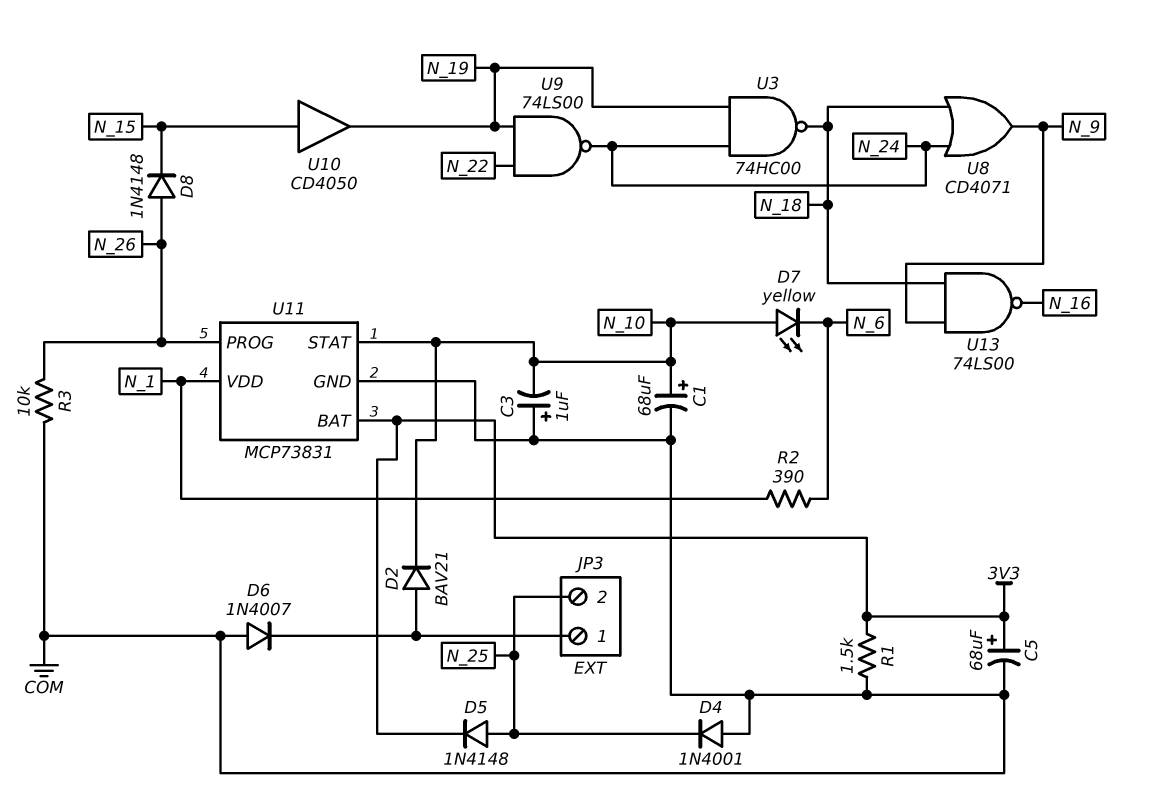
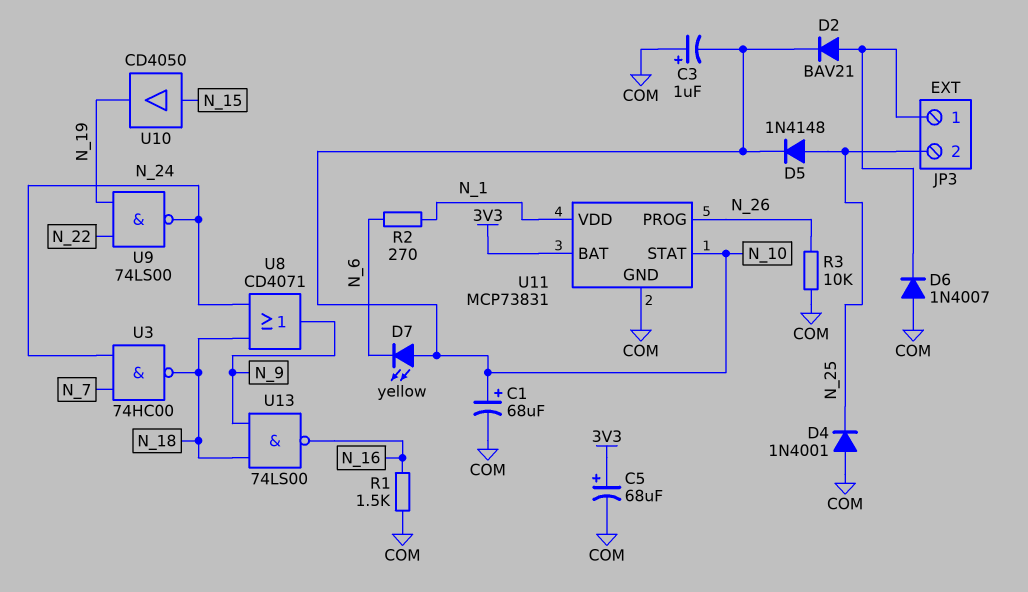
D5: diode 1N4148 (A N_25, K 3V3) -> diode 1N4148 (A N_25, K N_10)
D8: diode 1N4148 (A N_26, K N_15) -> none
R1: 1.5k (3V3, COM) -> 1.5k (COM, N_16)
R2: 390 (N_1, N_6) -> 270 (N_1, N_6)
U3: NAND 74HC00 (in N_19, in N_24, out N_18) -> NAND 74HC00 (in N_7, in N_24, out N_18)

